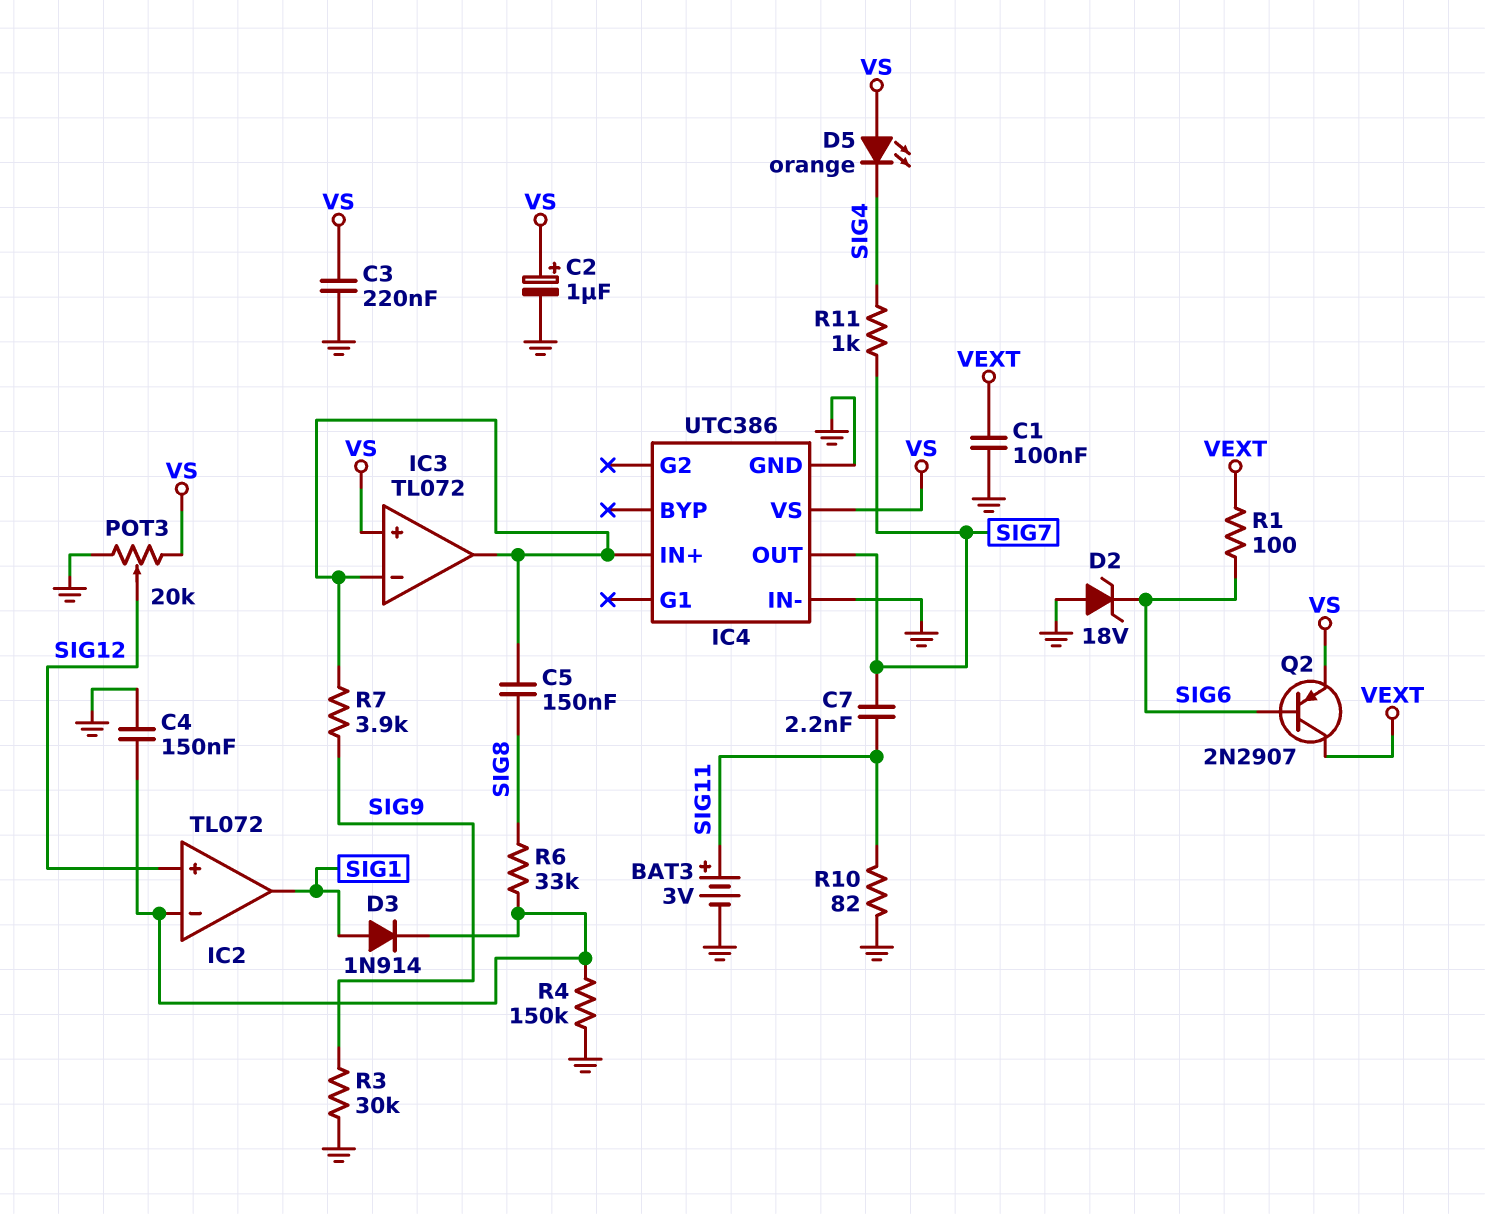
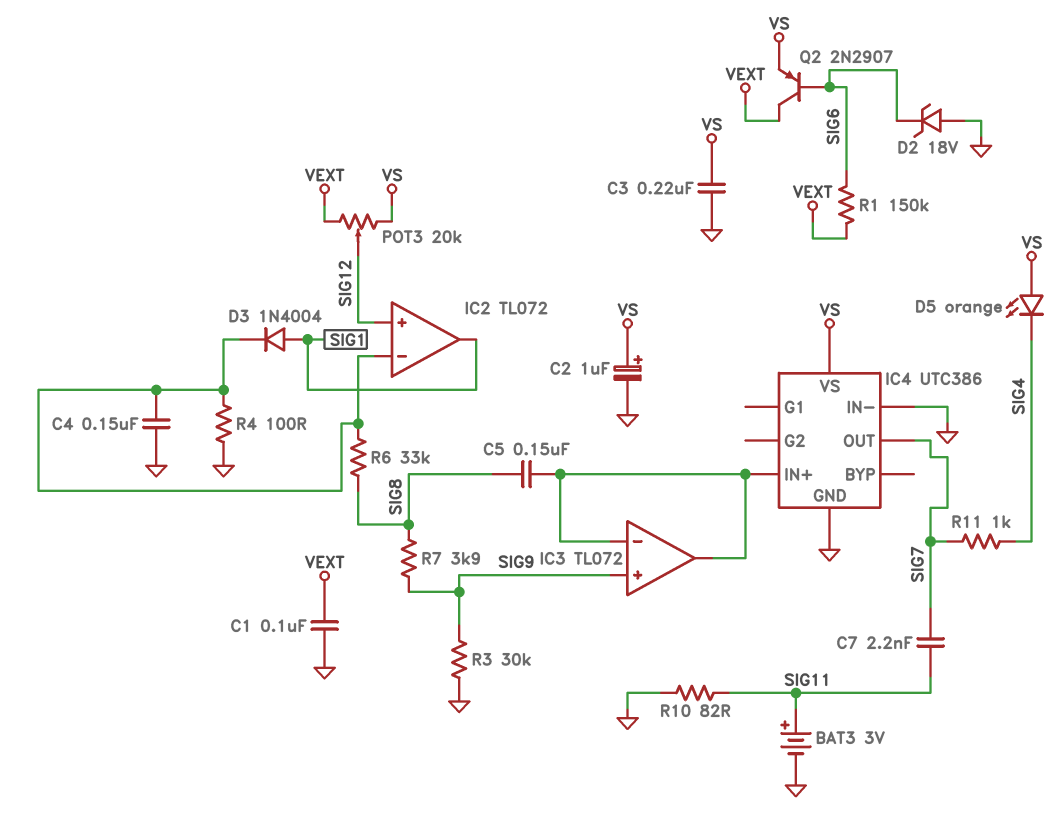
D3: diode 1N914 (A SIG1, K IC2/in-) -> diode 1N4004 (A SIG1, K IC2/in-)
IC3 pin in+: VS -> SIG9
POT3: 20k (GND, VS, wiper SIG12) -> 20k (VEXT, VS, wiper SIG12)
R1: 100 (SIG6, VEXT) -> 150k (SIG6, VEXT)
R4: 150k (GND, IC2/in-) -> 100 (GND, IC2/in-)
R7: 3.9k (IC3/in-, SIG9) -> 3.9k (SIG8, SIG9)

